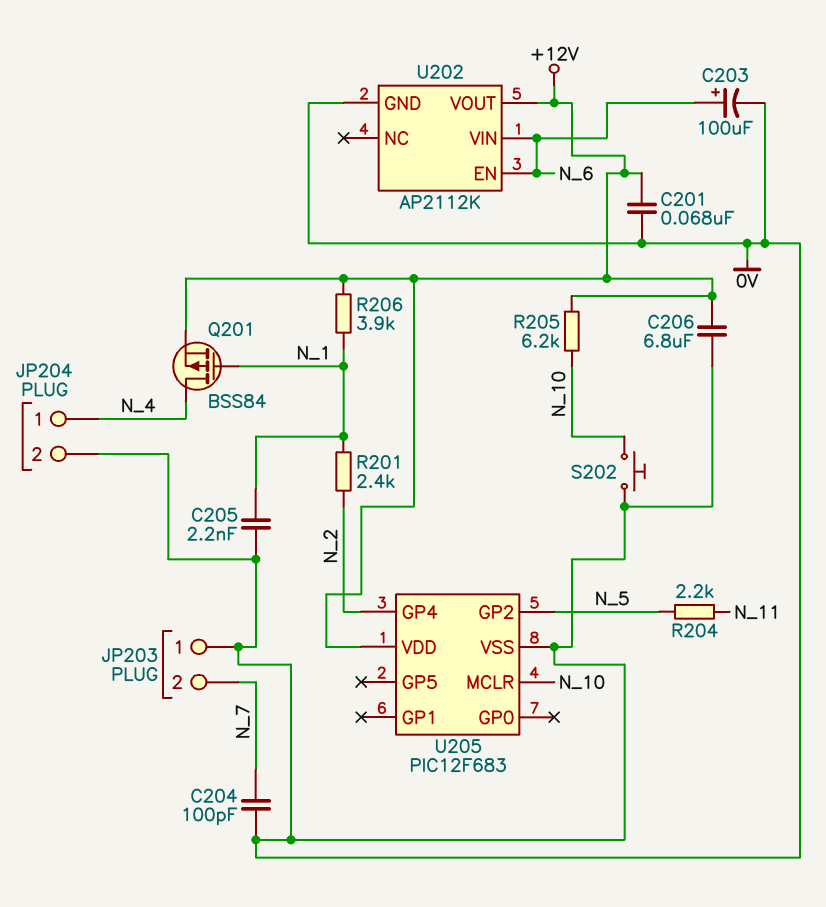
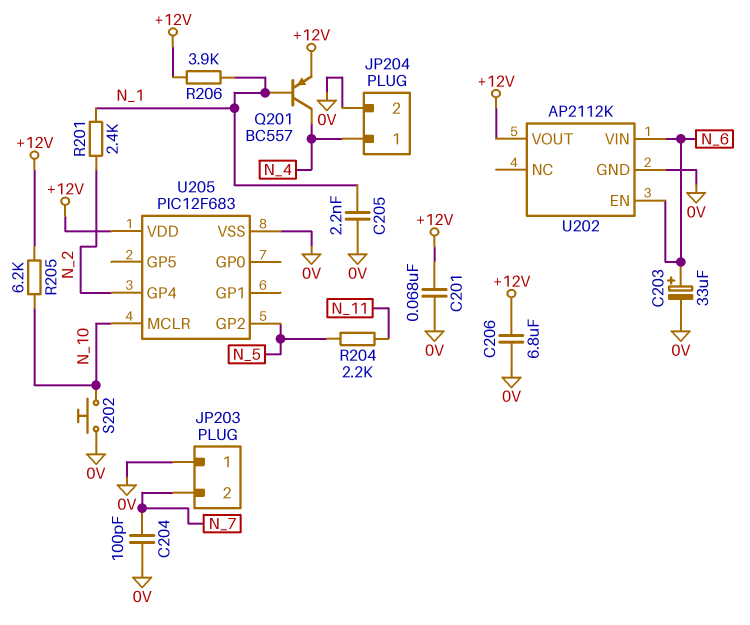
C203: 100uF (plus N_6, minus 0V) -> 33uF (plus N_6, minus 0V)
Q201: PMOS BSS84 (G N_1, D N_4, S +12V) -> PNP BC557 (B N_1, C N_4, E +12V)

